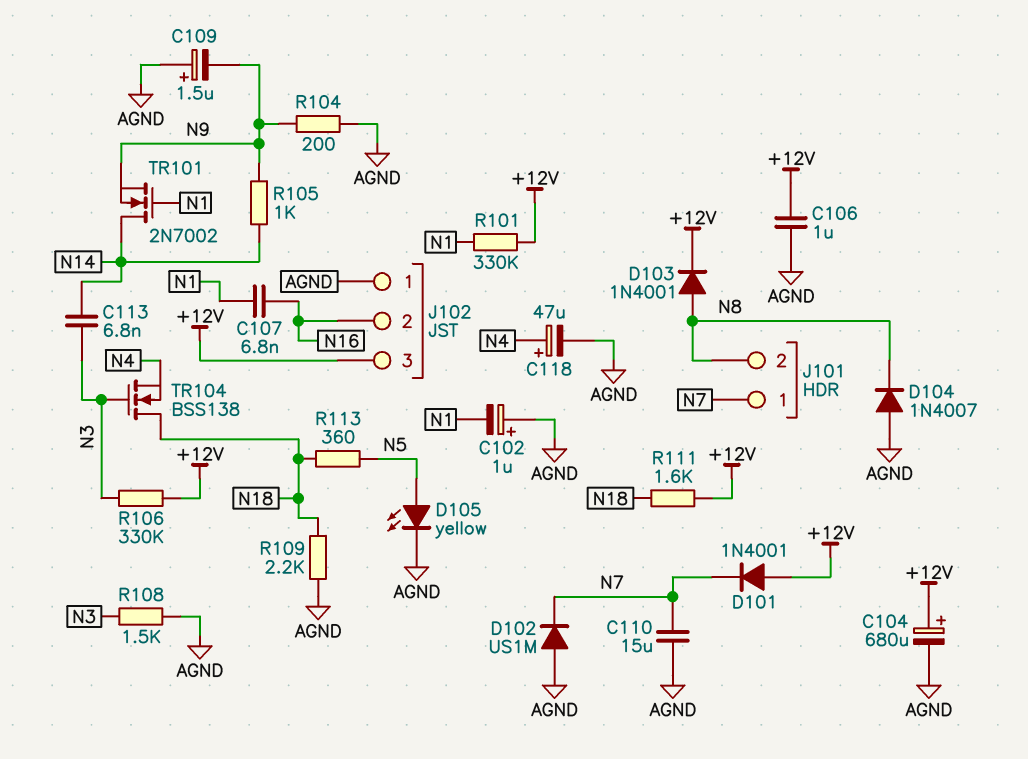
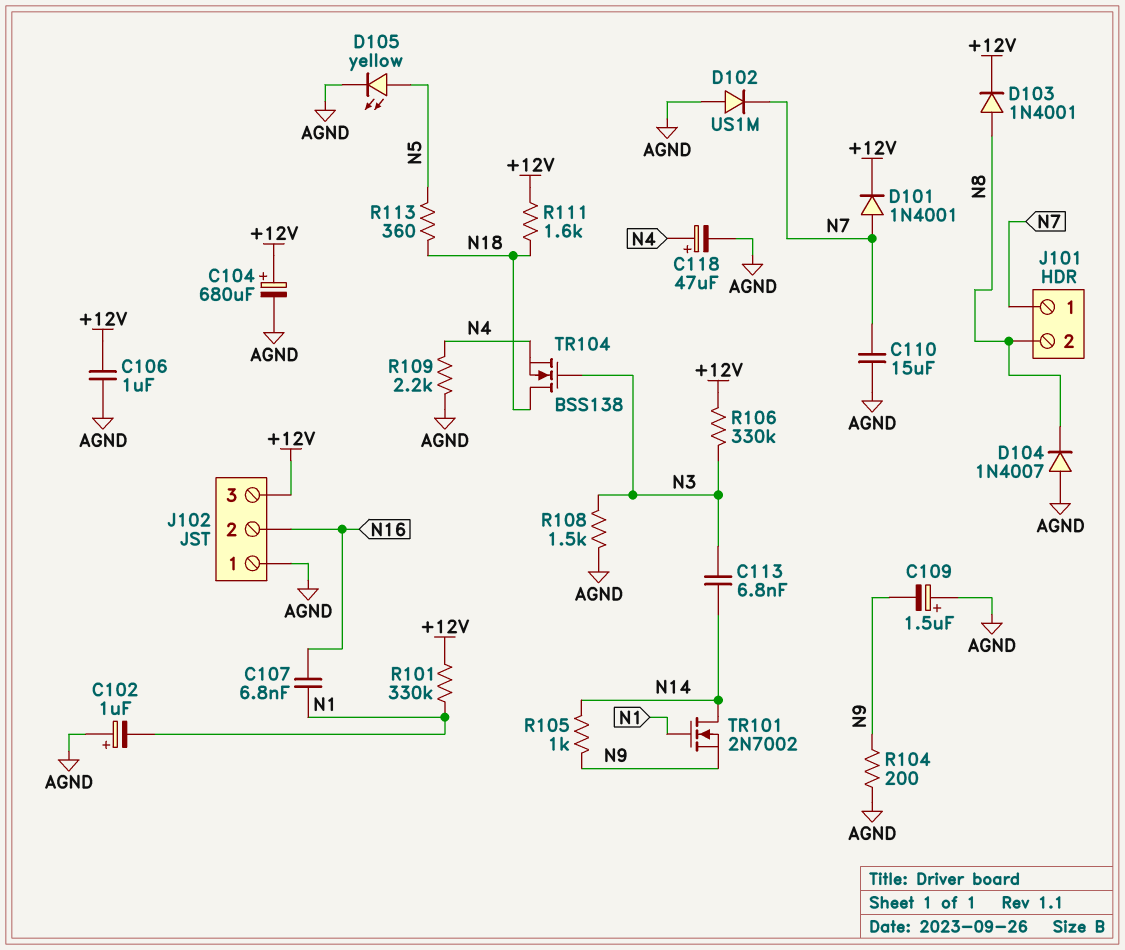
D101: diode 1N4001 (A +12V, K N7) -> diode 1N4001 (A N7, K +12V)
R109: 2.2k (AGND, N18) -> 2.2k (AGND, N4)

